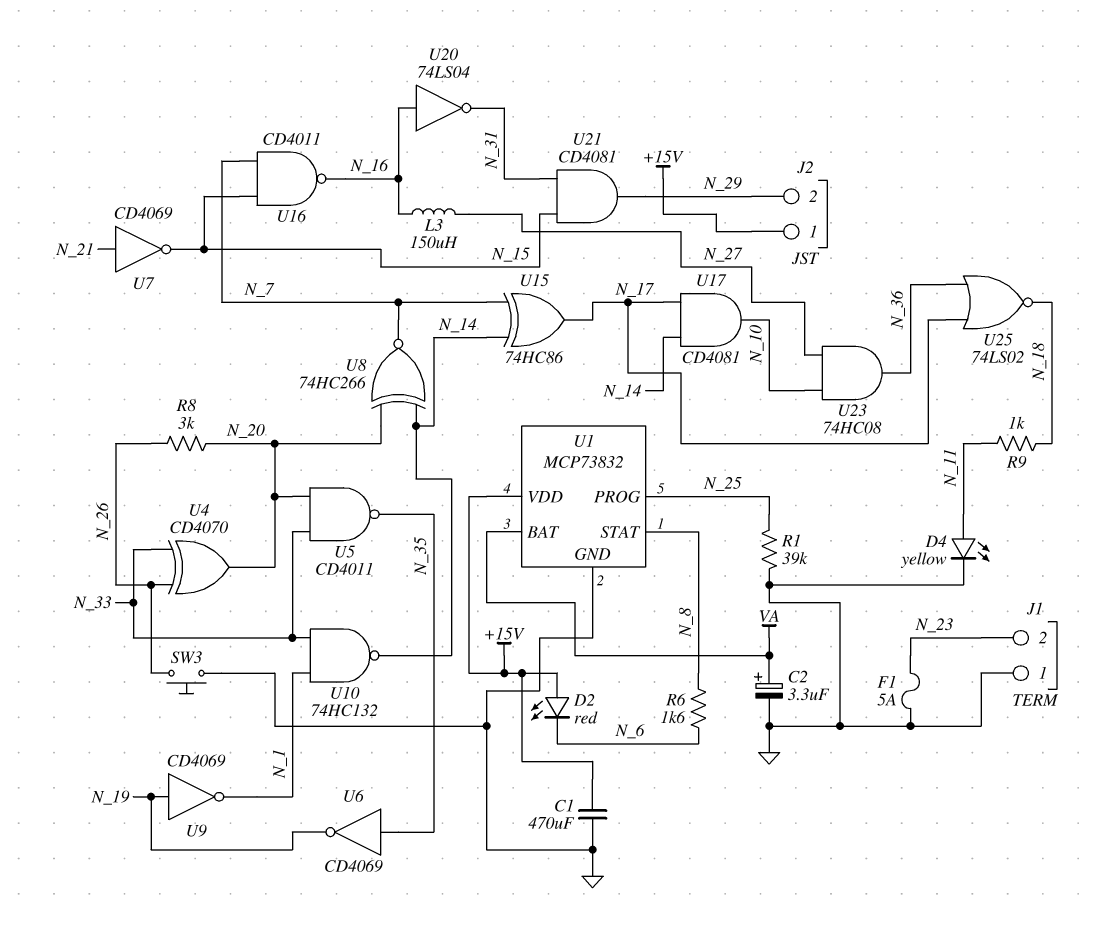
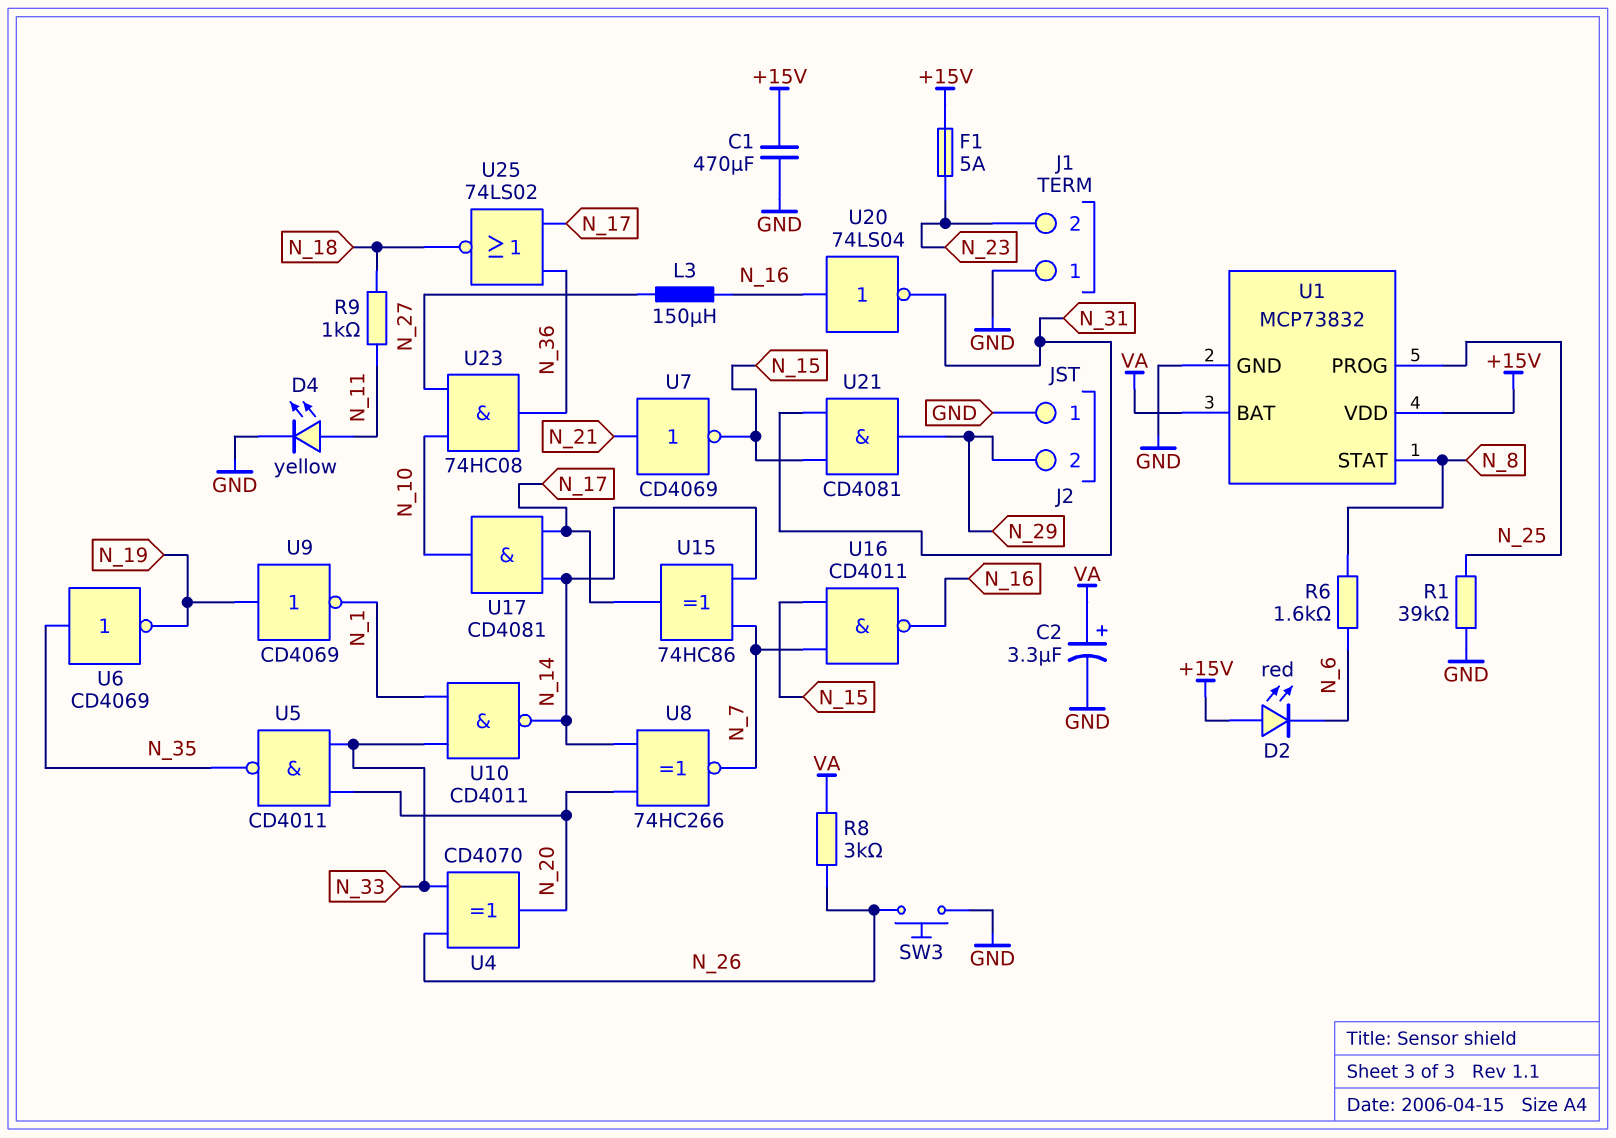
F1: 5A (GND, N_23) -> 5A (+15V, N_23)
J2 pin 1: +15V -> GND
R8: 3k (N_20, N_26) -> 3k (N_26, VA)
U10: NAND 74HC132 (in N_1, in N_33, out N_14) -> NAND CD4011 (in N_1, in N_33, out N_14)

